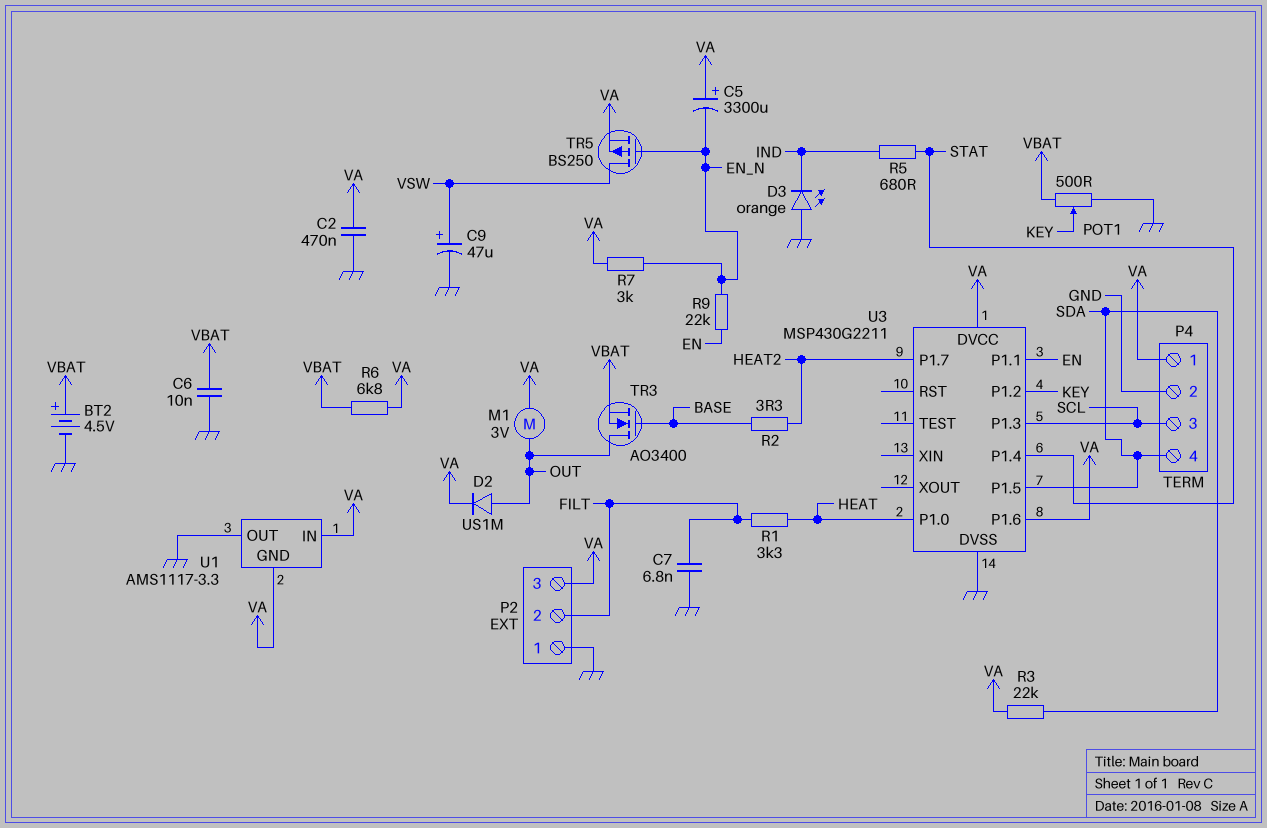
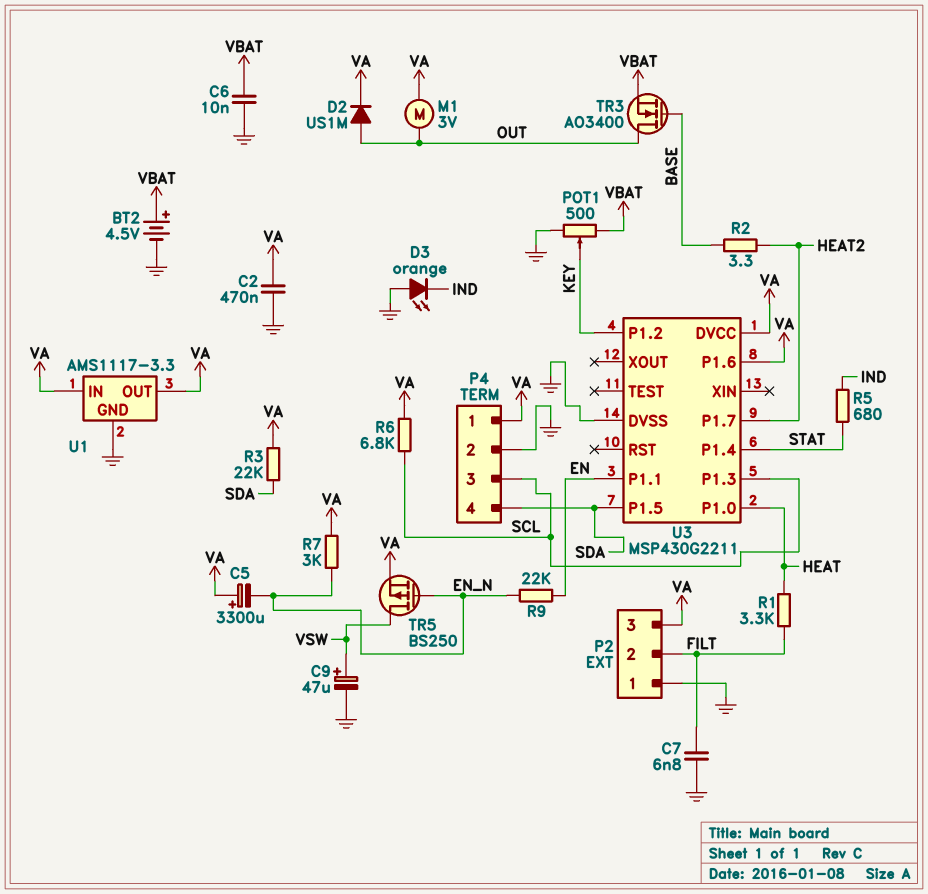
R6: 6.8k (VA, VBAT) -> 6.8k (SCL, VA)
U1 pin GND: VA -> GND
U1 pin OUT: GND -> VA

